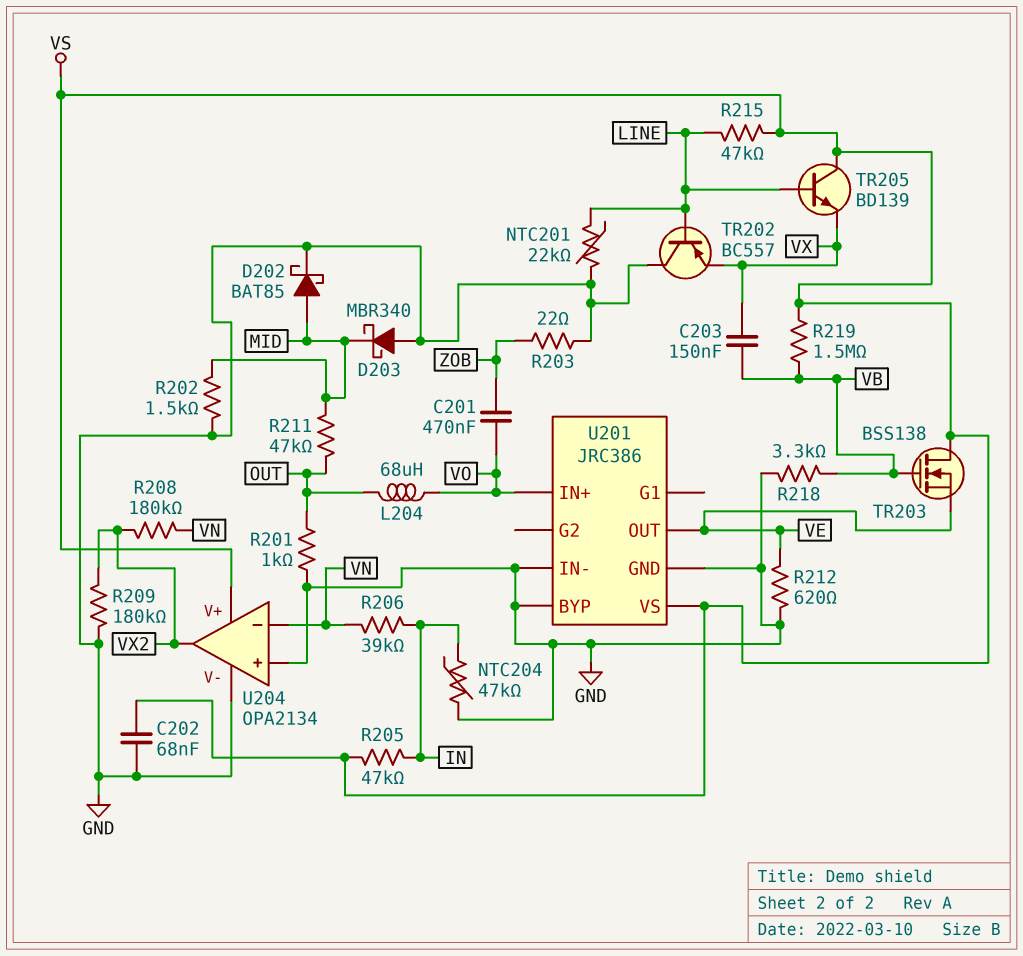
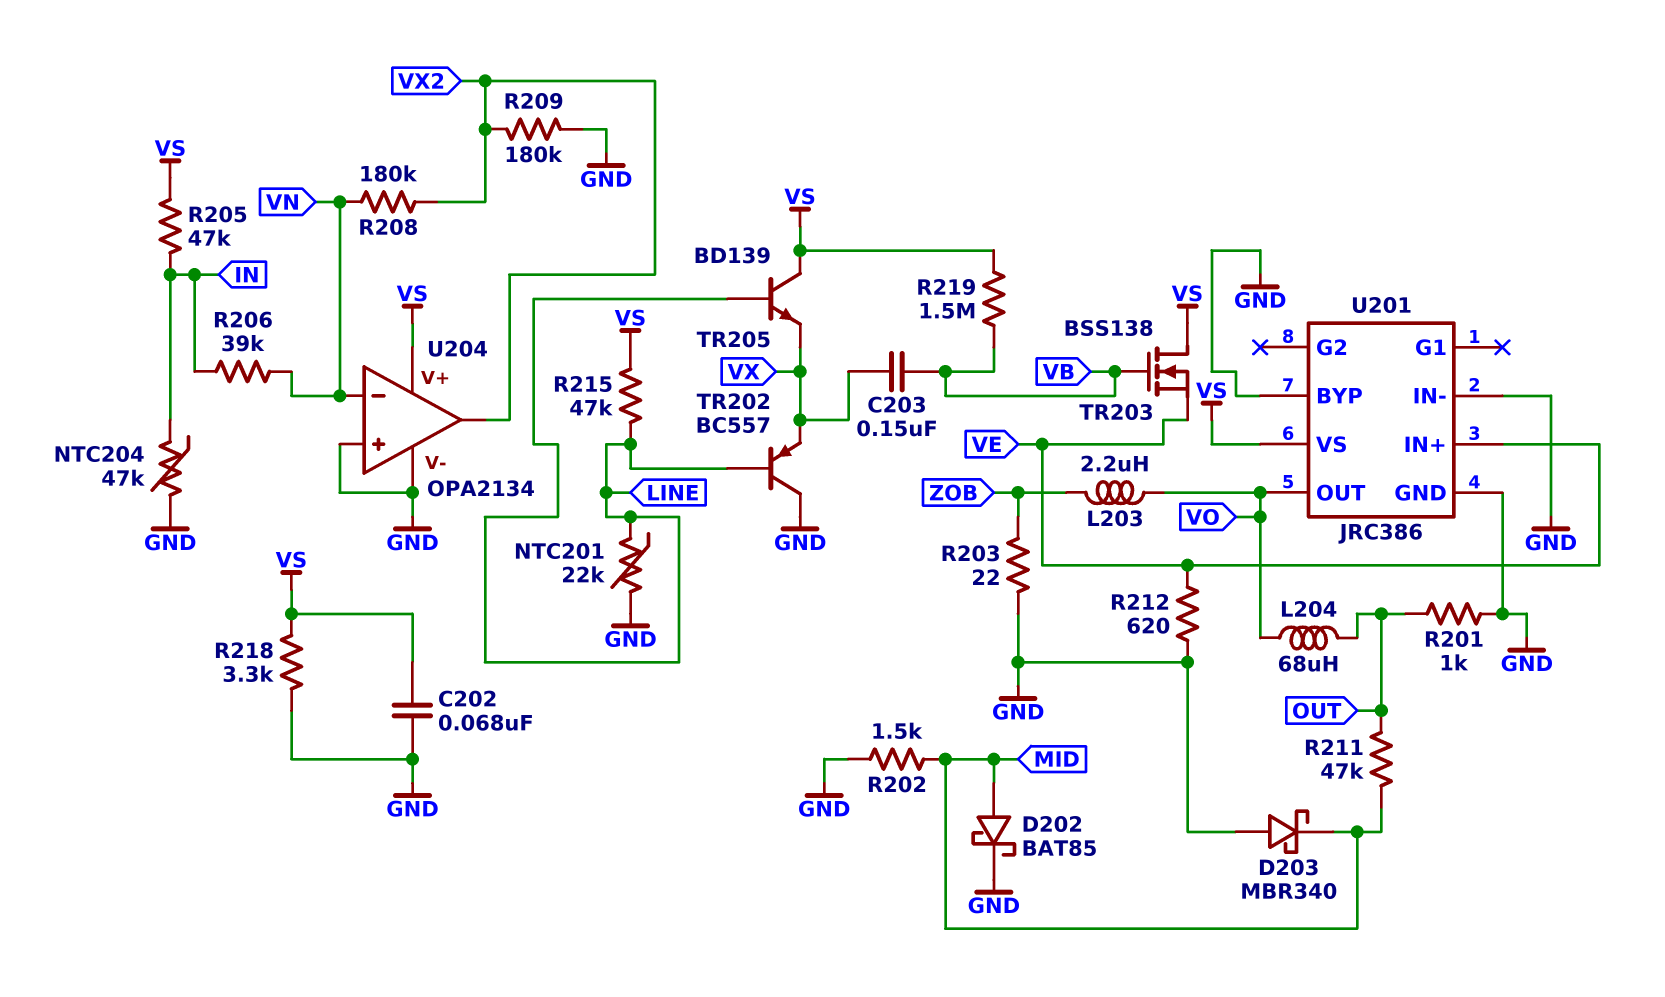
C201: 470nF (VO, ZOB) -> none
L203: none -> 2.2uH (VO, ZOB)
R218: 3.3k (GND, VB) -> 3.3k (GND, VS)
U201 pin IN+: VO -> VE
U201 pin OUT: VE -> VO

